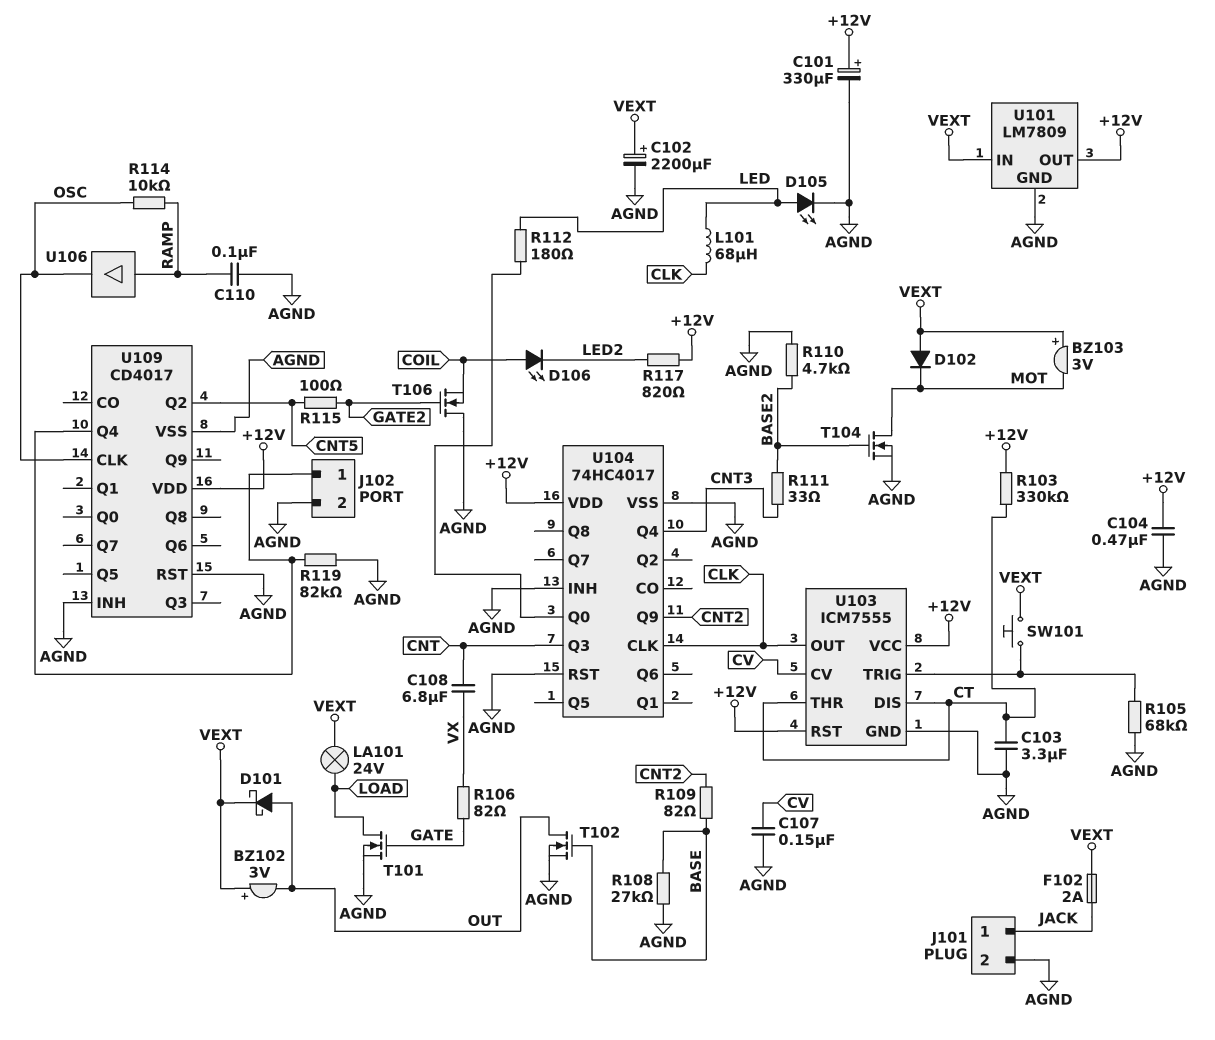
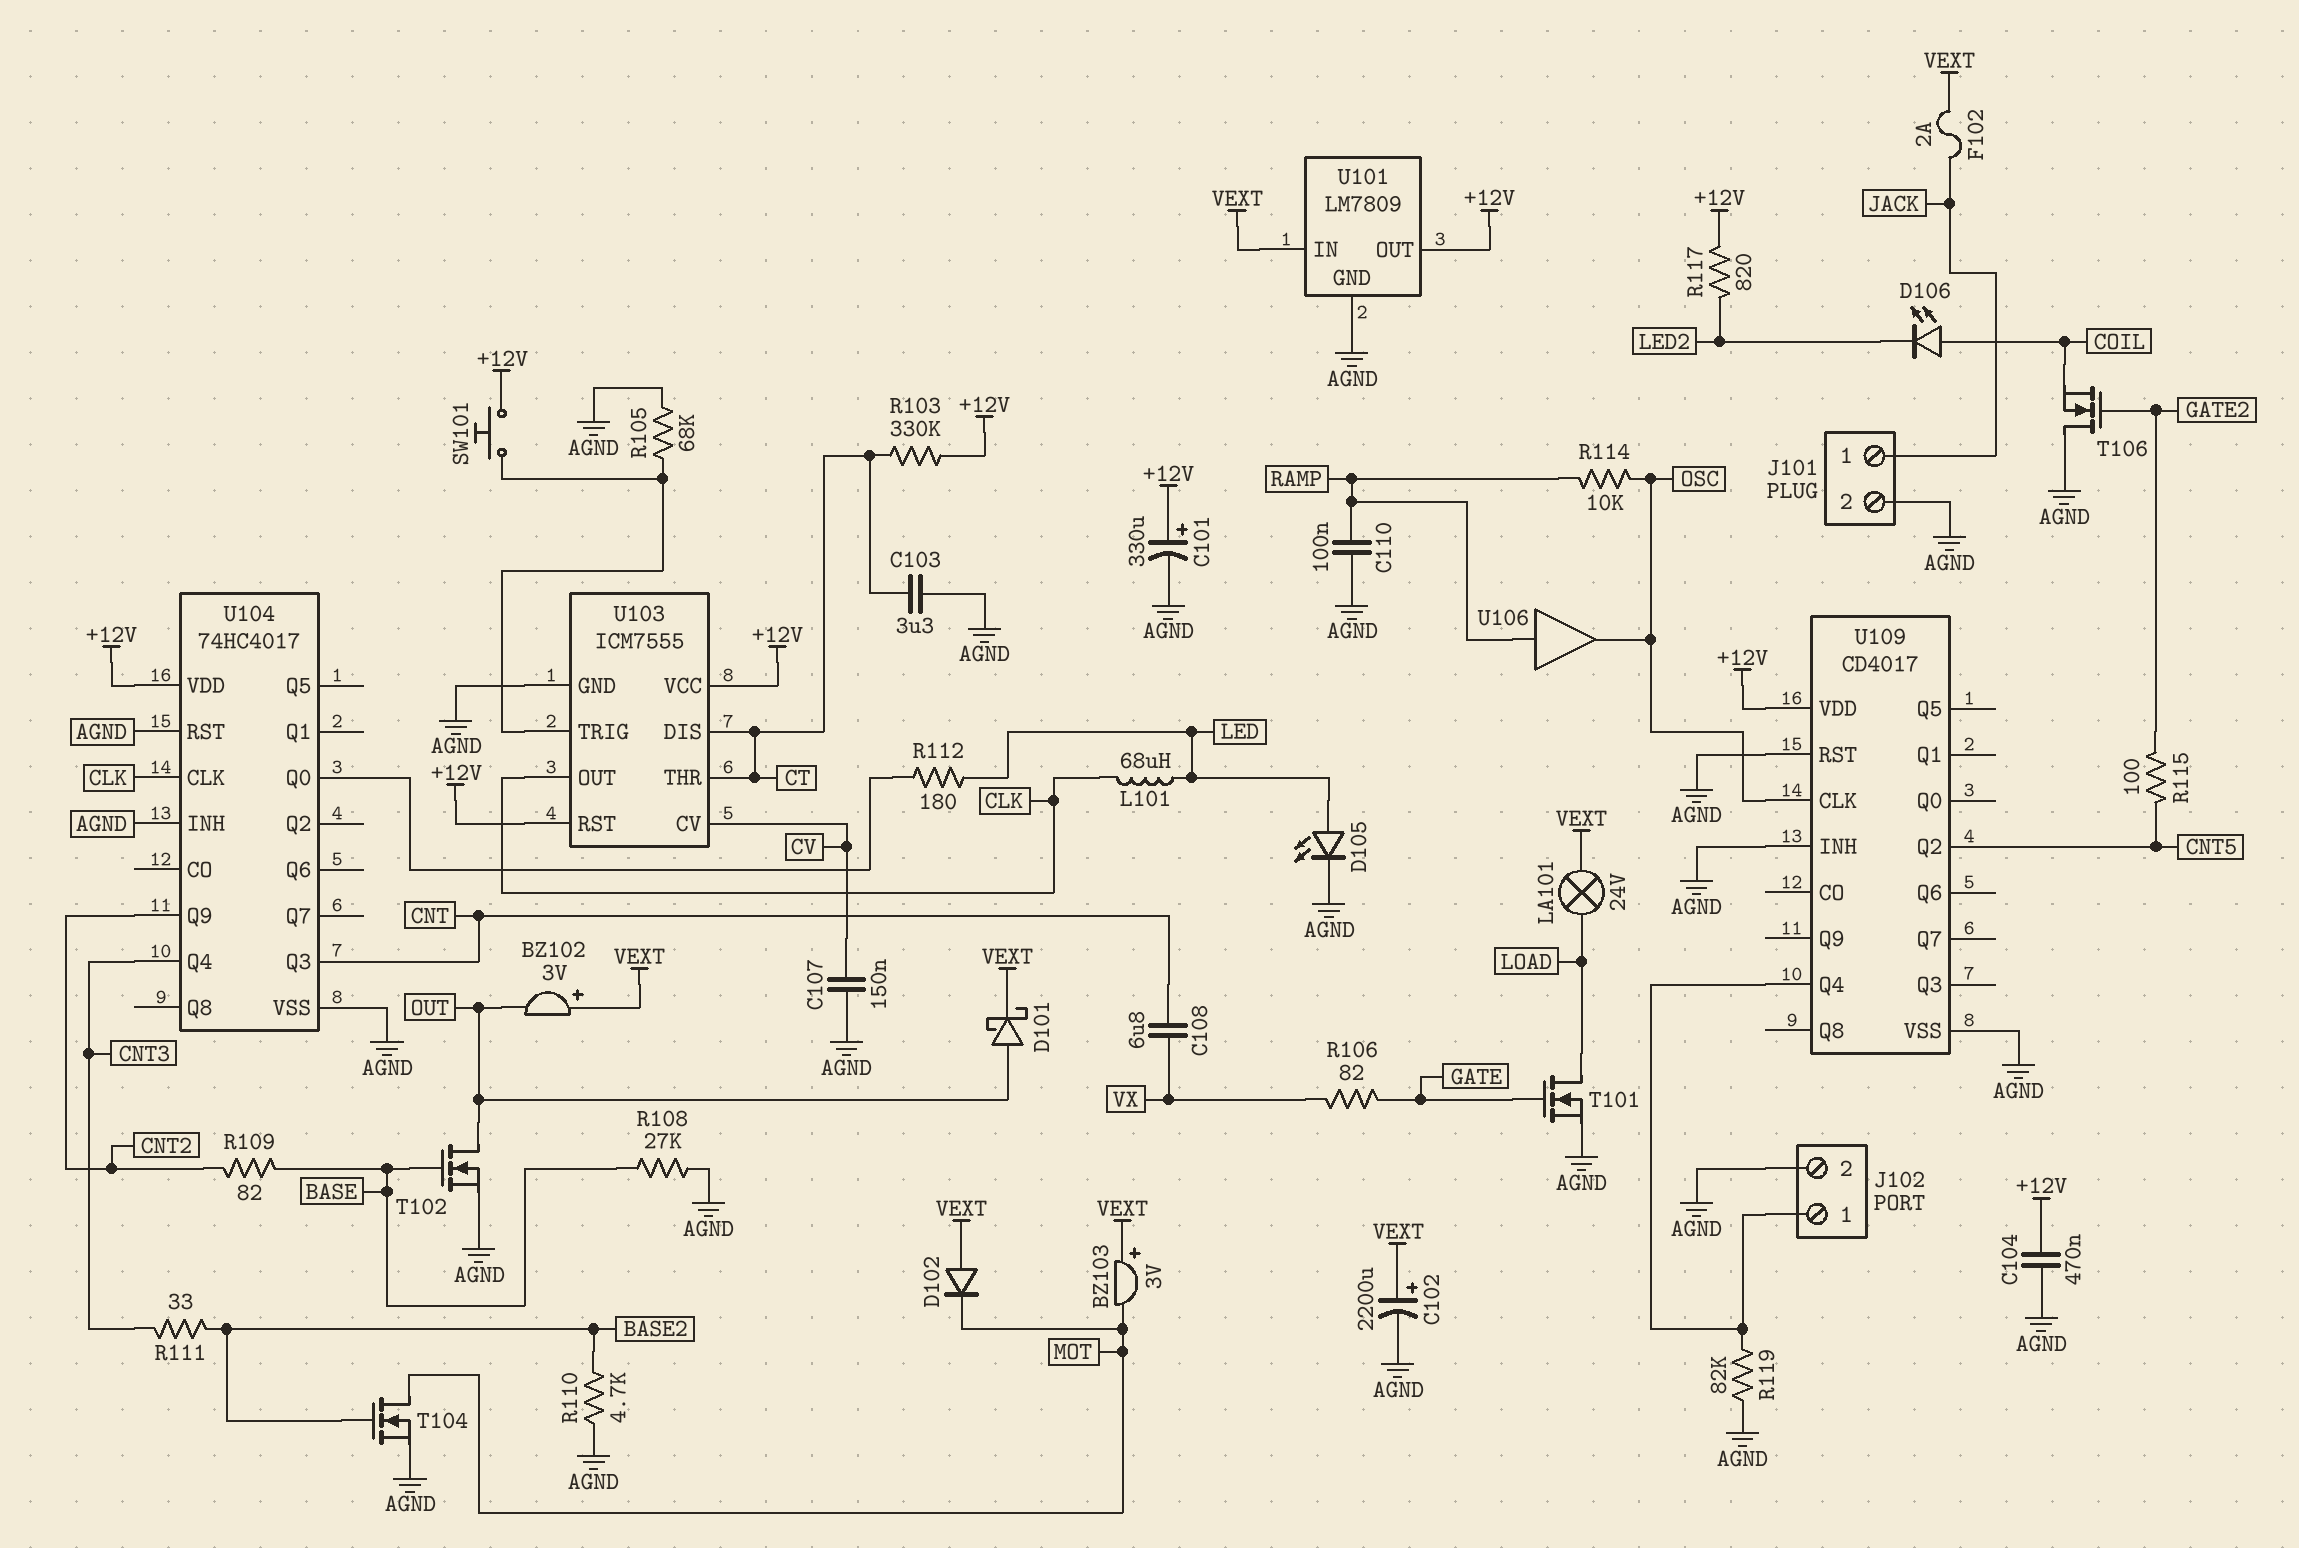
SW101: button (U103/TRIG, VEXT) -> button (+12V, U103/TRIG)

